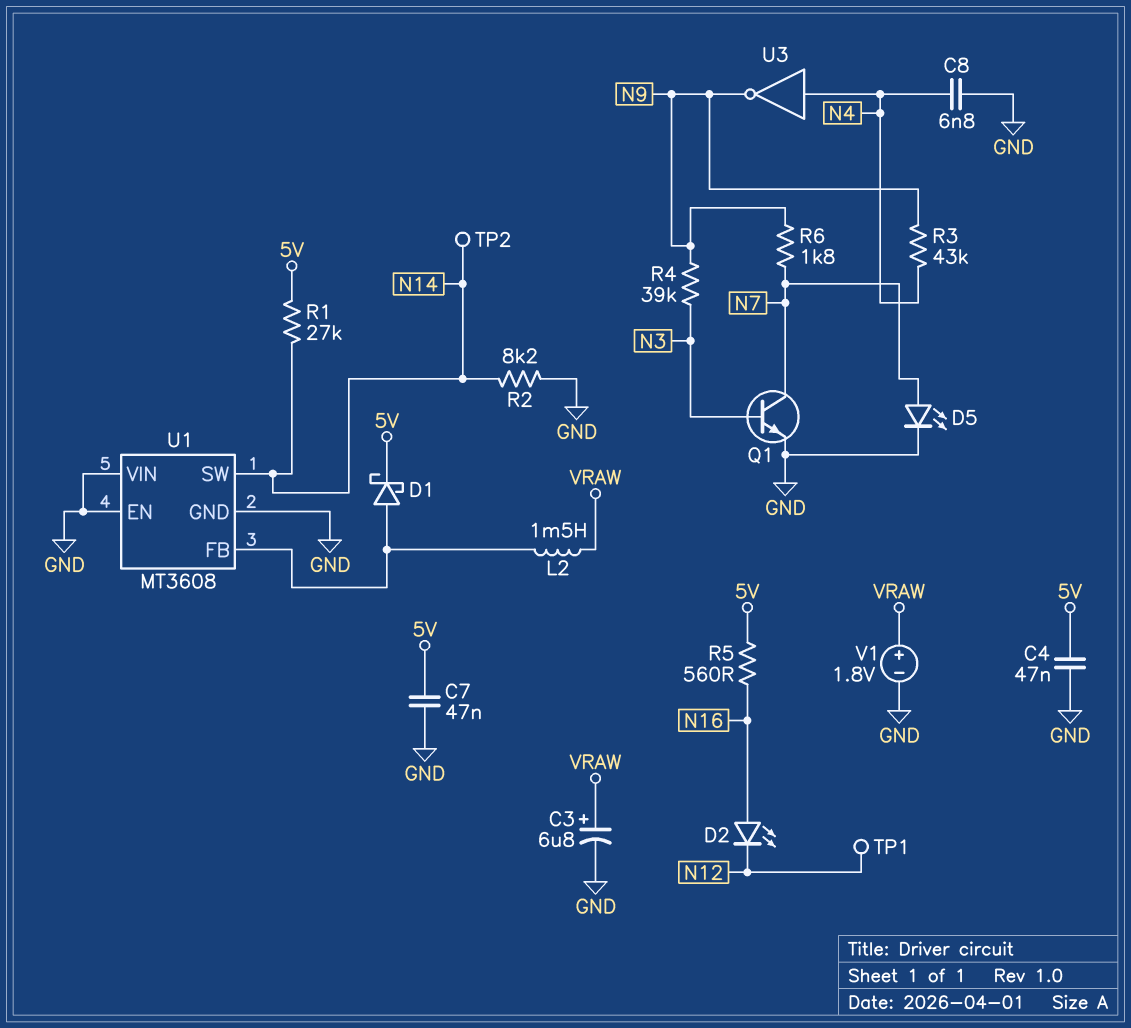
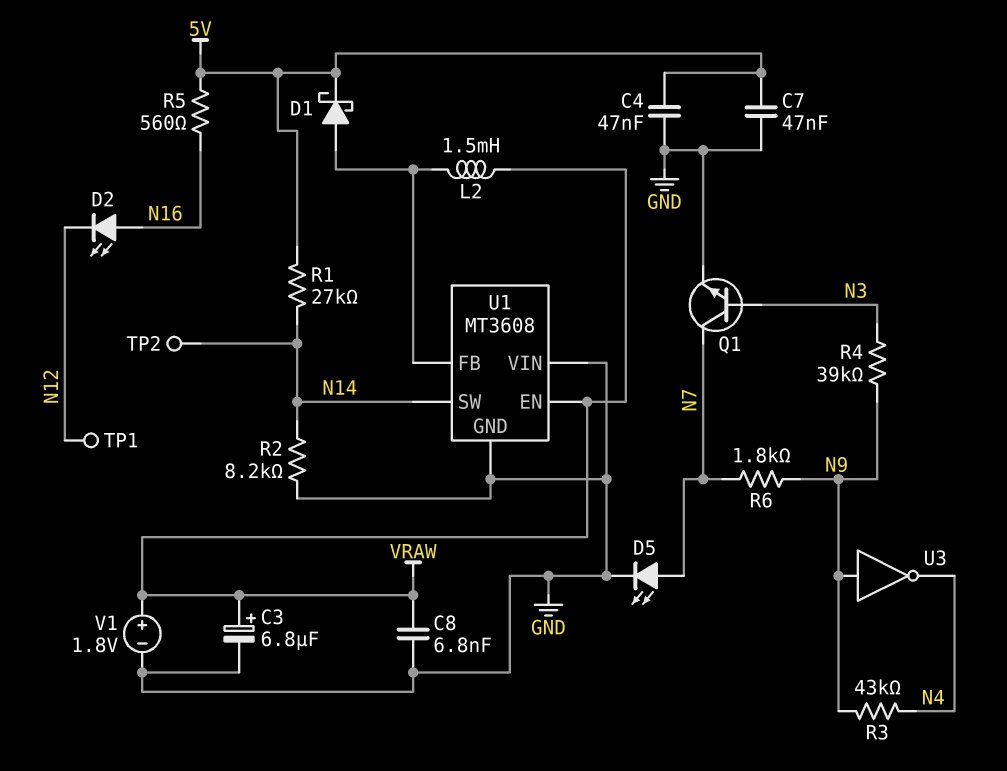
C8: 6.8nF (GND, N4) -> 6.8nF (GND, VRAW)
U1 pin EN: GND -> VRAW
U3: NOT (in N4, out N9) -> NOT (in N9, out N4)

